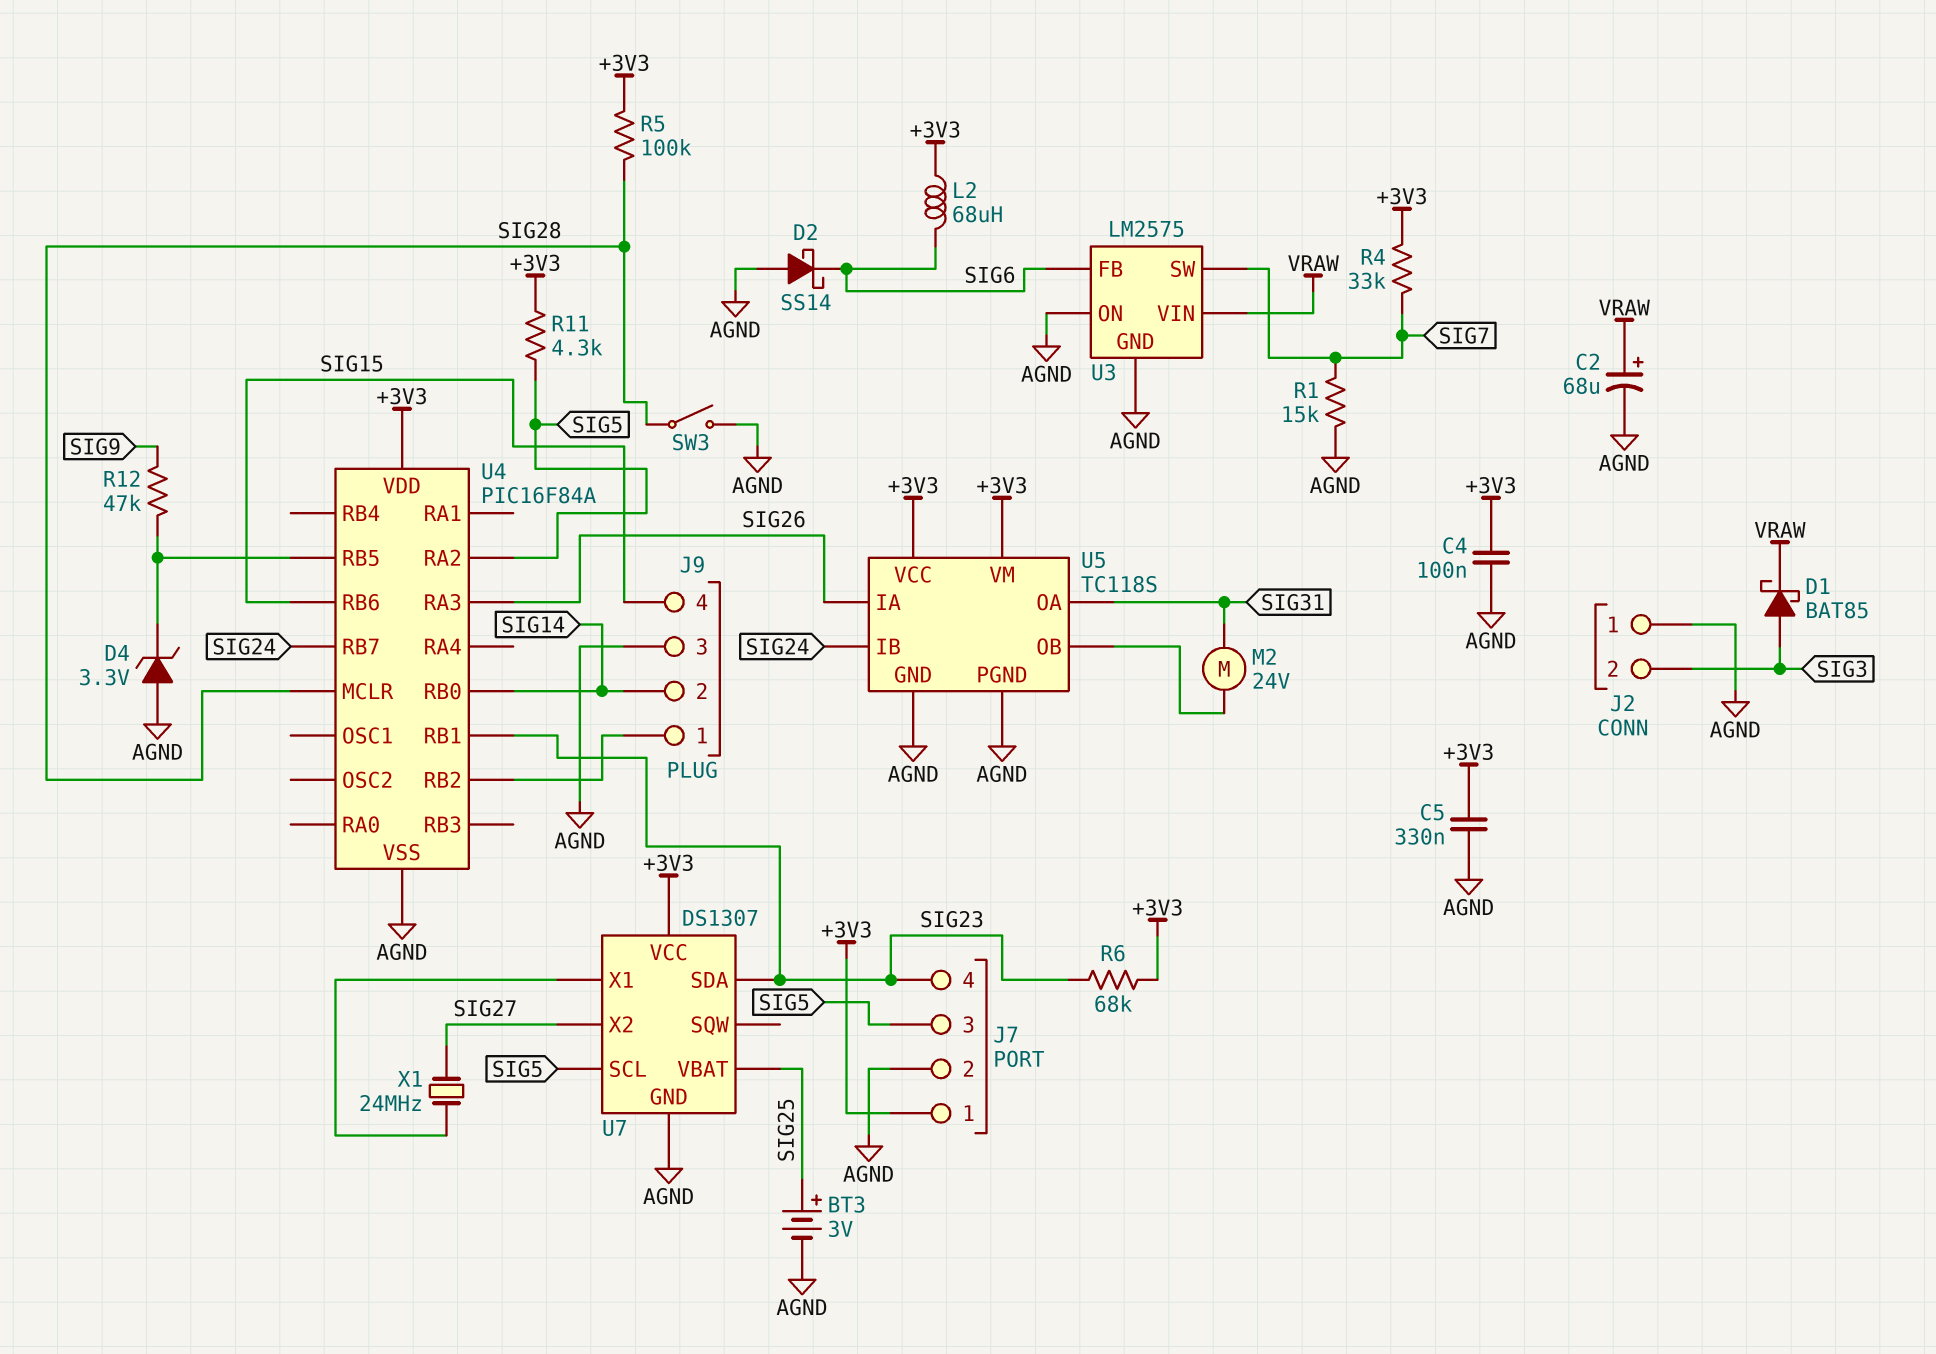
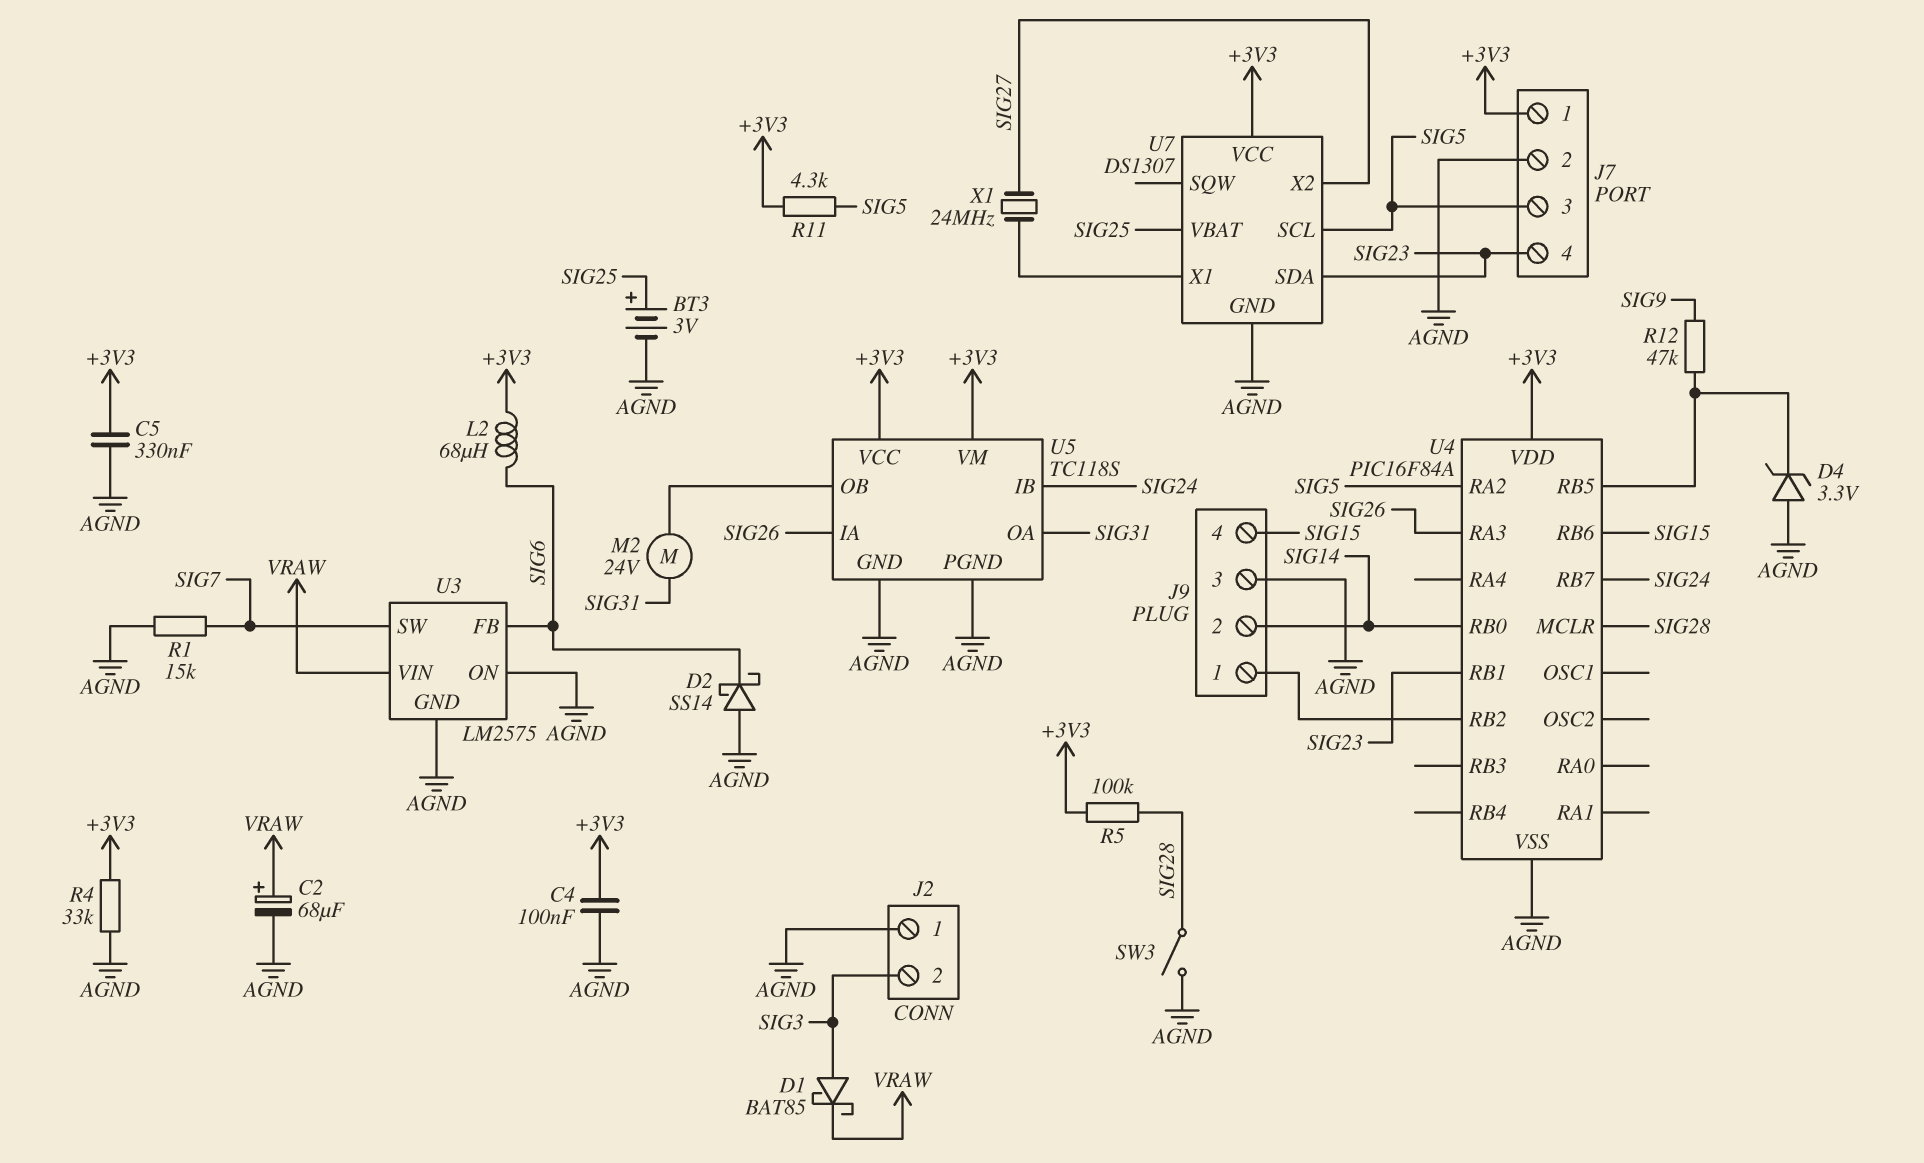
R4: 33k (+3V3, SIG7) -> 33k (+3V3, AGND)
R6: 68k (+3V3, SIG23) -> none

